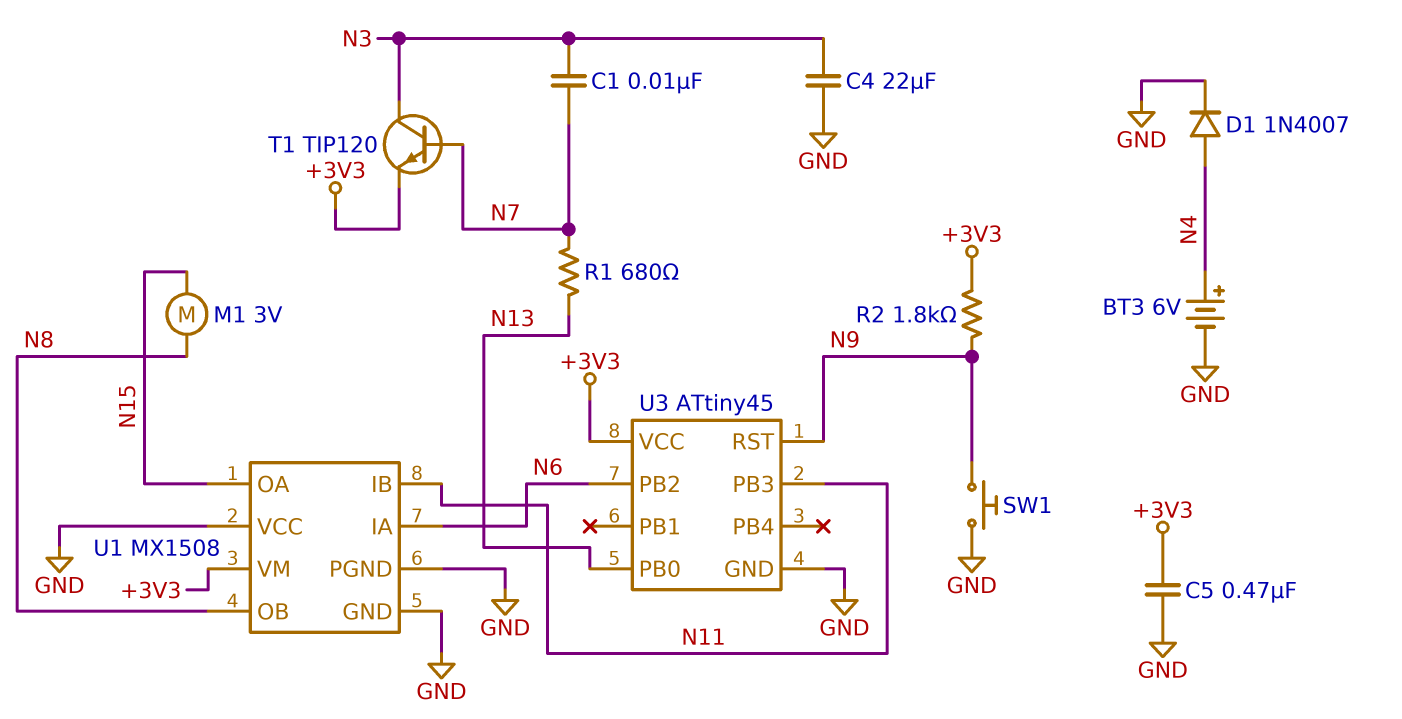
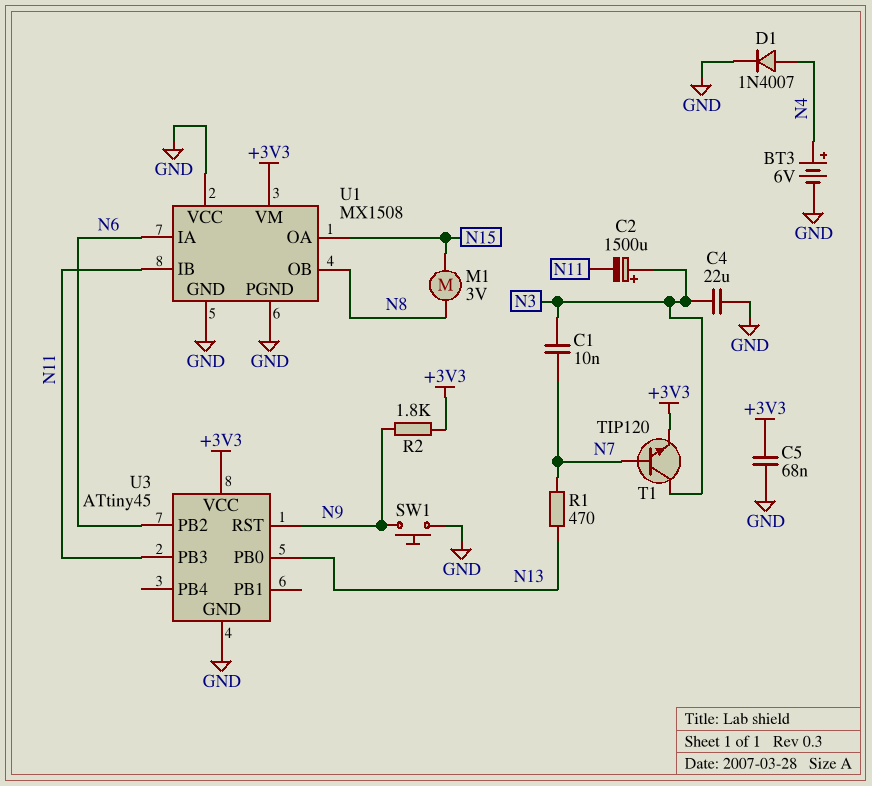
C2: none -> 1500uF (plus N3, minus N11)
C5: 470nF (+3V3, GND) -> 68nF (+3V3, GND)
R1: 680 (N7, N13) -> 470 (N7, N13)

